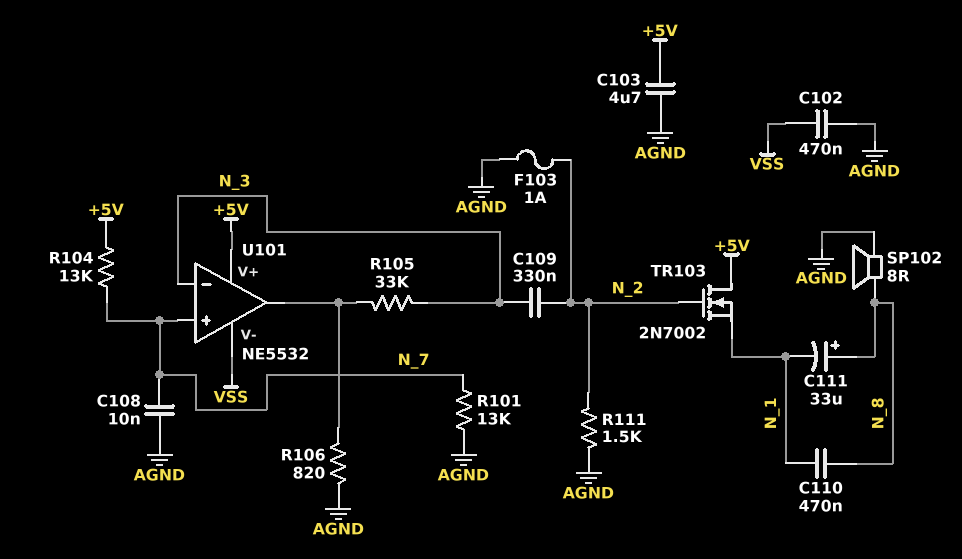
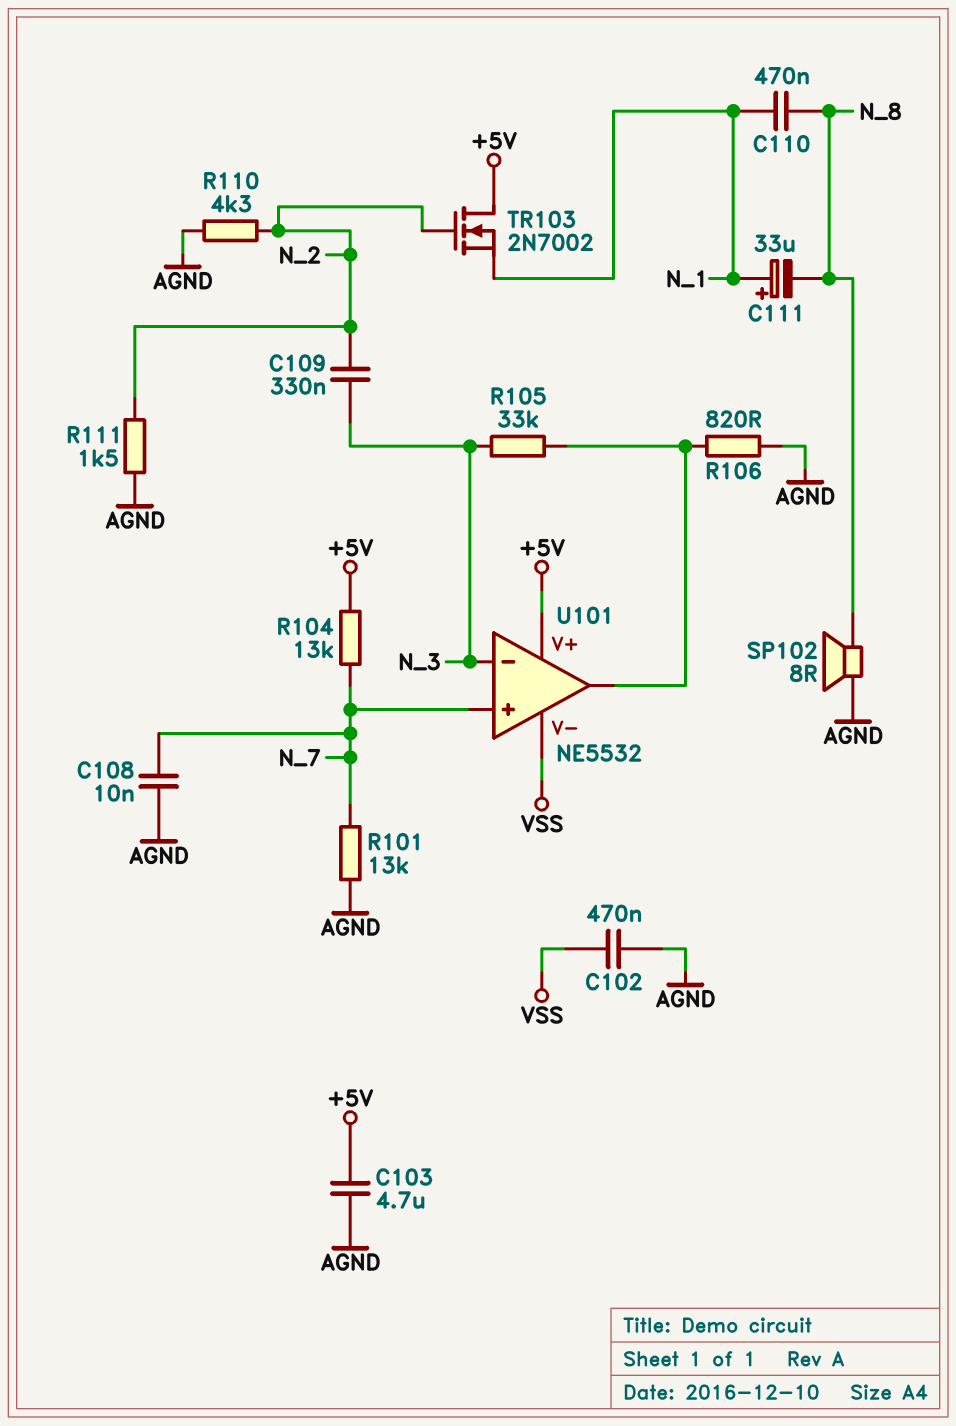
C111: 33uF (plus N_8, minus N_1) -> 33uF (plus N_1, minus N_8)
F103: 1A (AGND, N_2) -> none
R110: none -> 4.3k (AGND, N_2)

